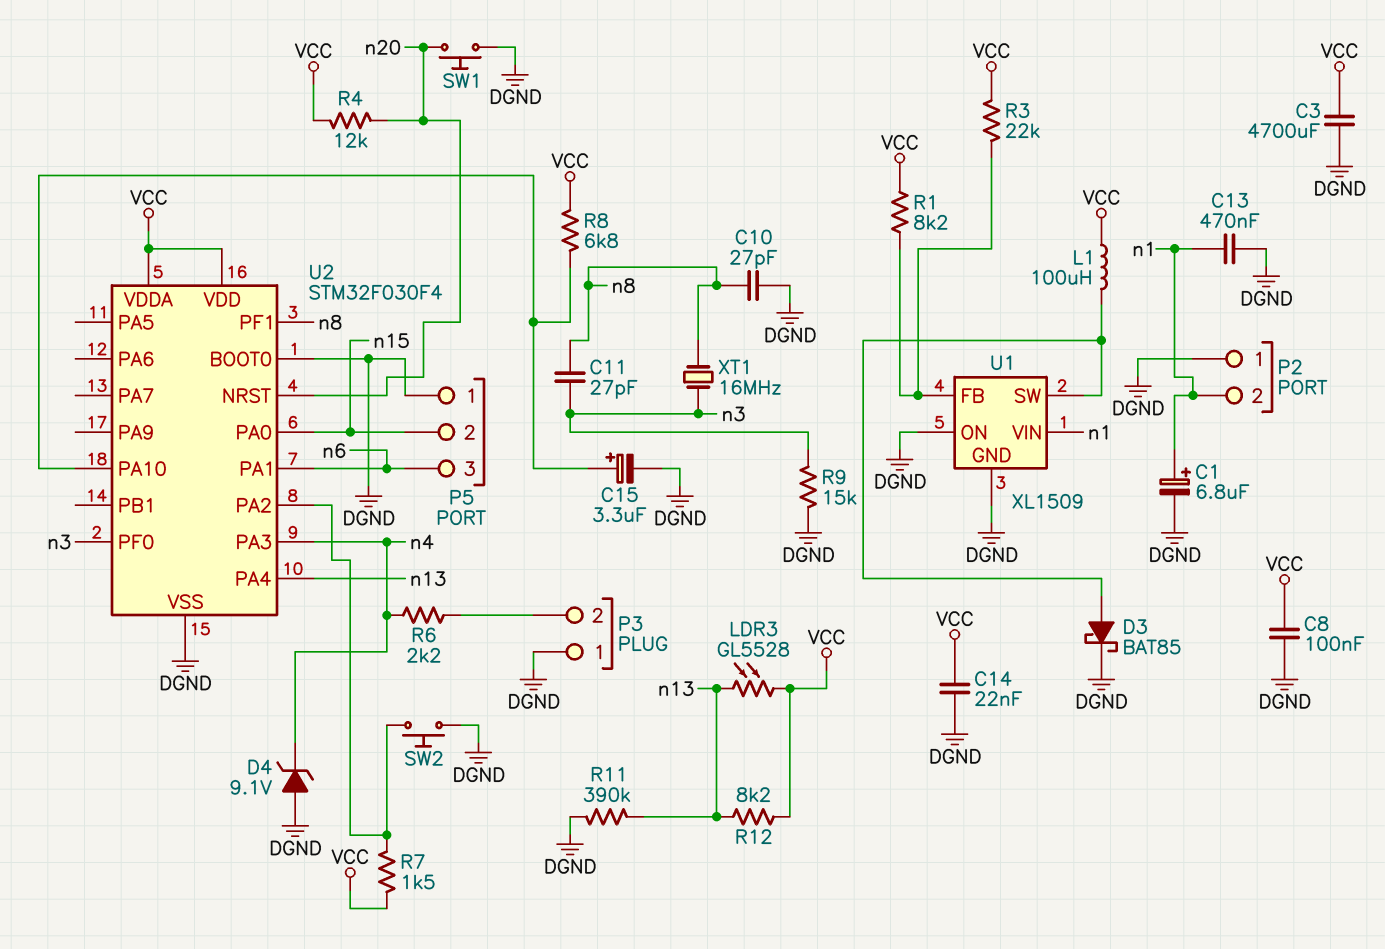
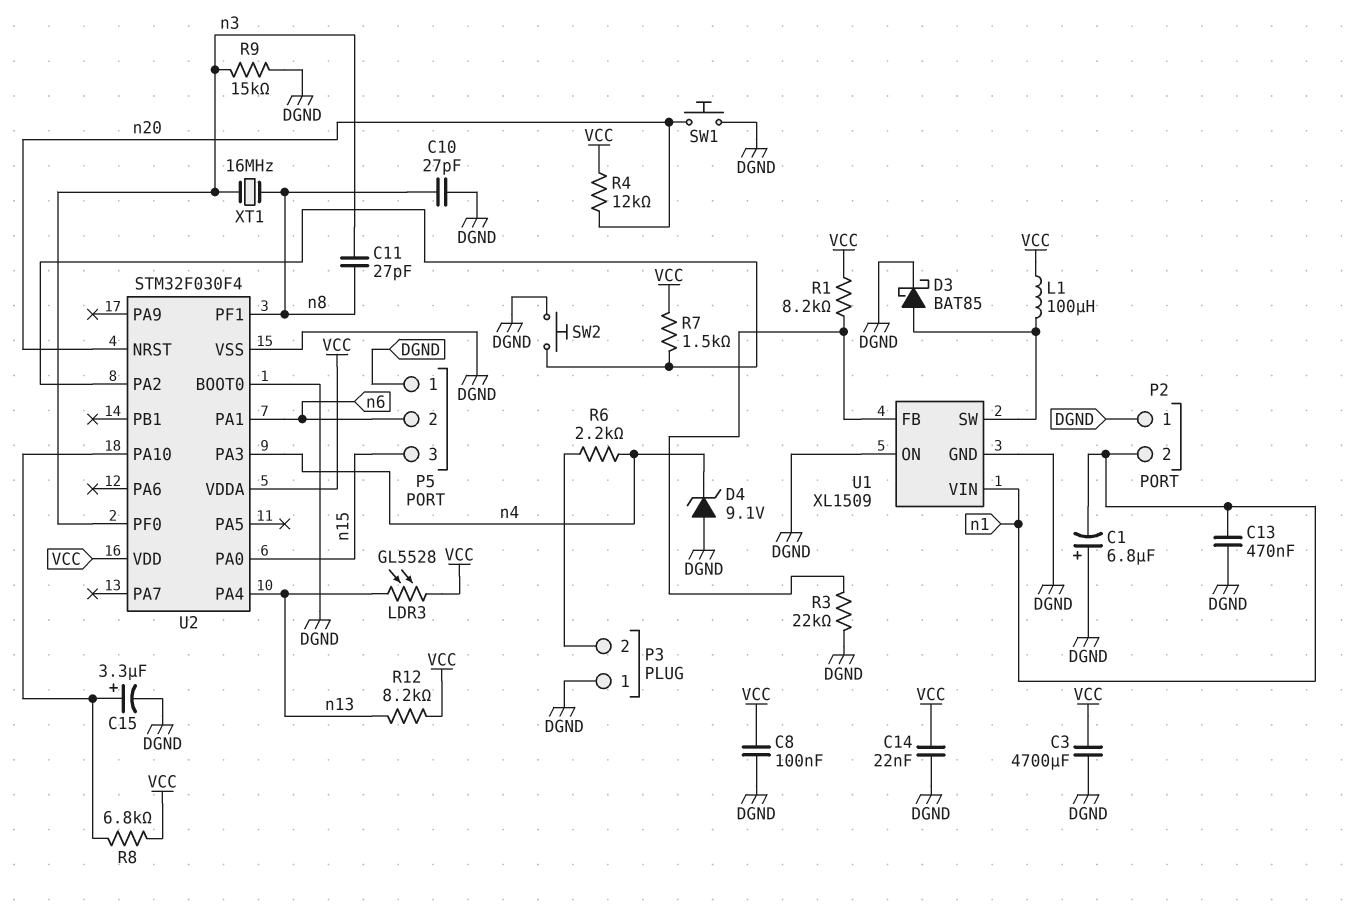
C1: 6.8uF (plus n1, minus DGND) -> 6.8uF (plus DGND, minus n1)
P5 pin 2: n15 -> n6
P5 pin 3: n6 -> n15
R3: 22k (U1/FB, VCC) -> 22k (DGND, U1/FB)
R11: 390k (DGND, n13) -> none

